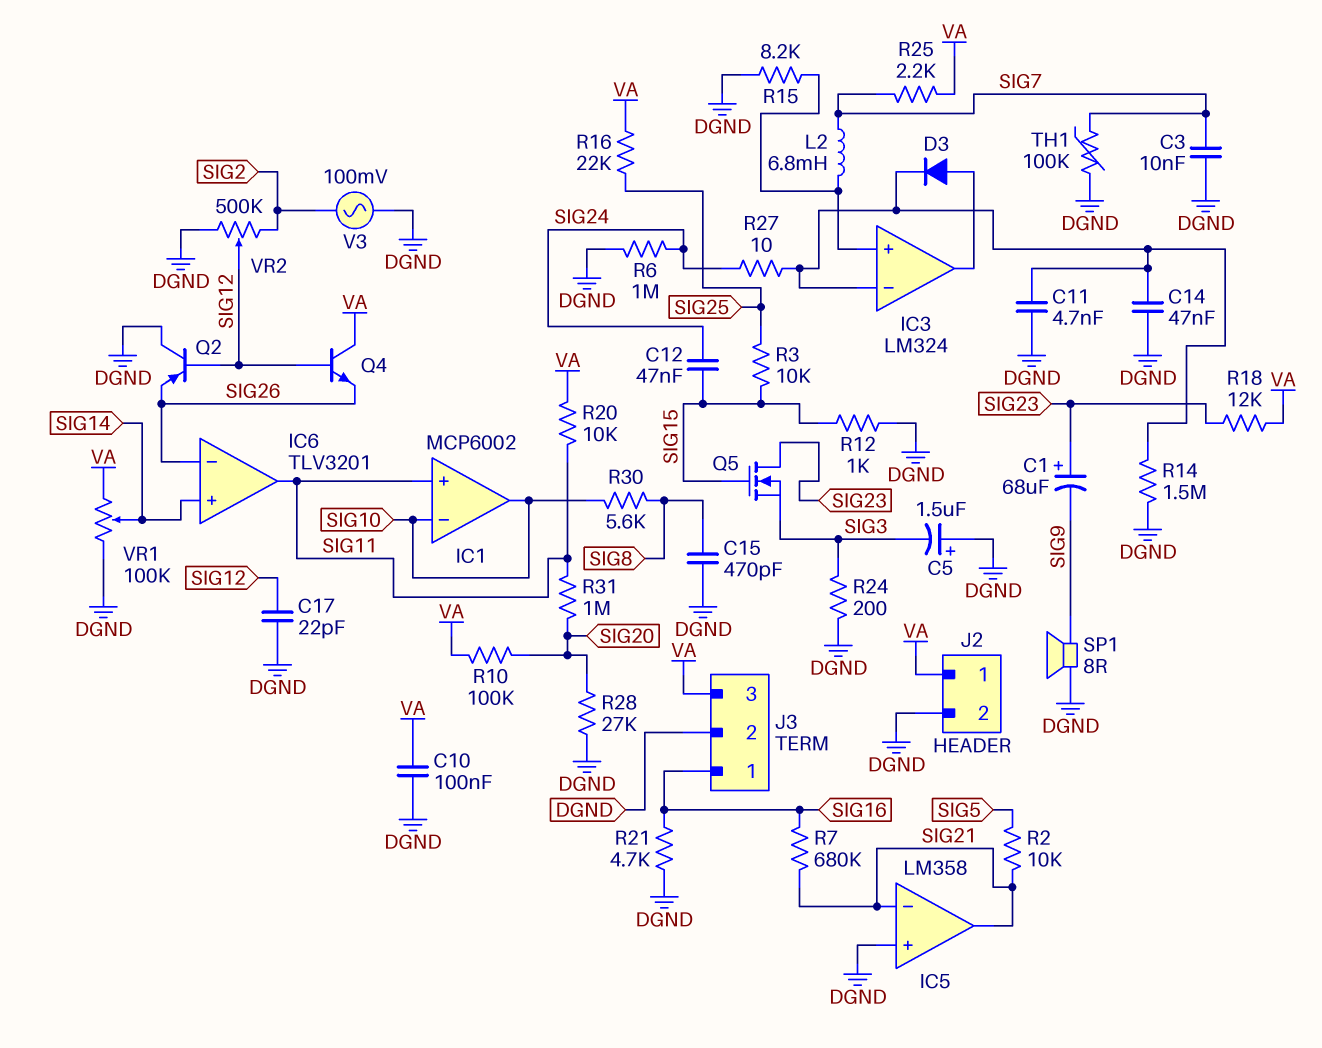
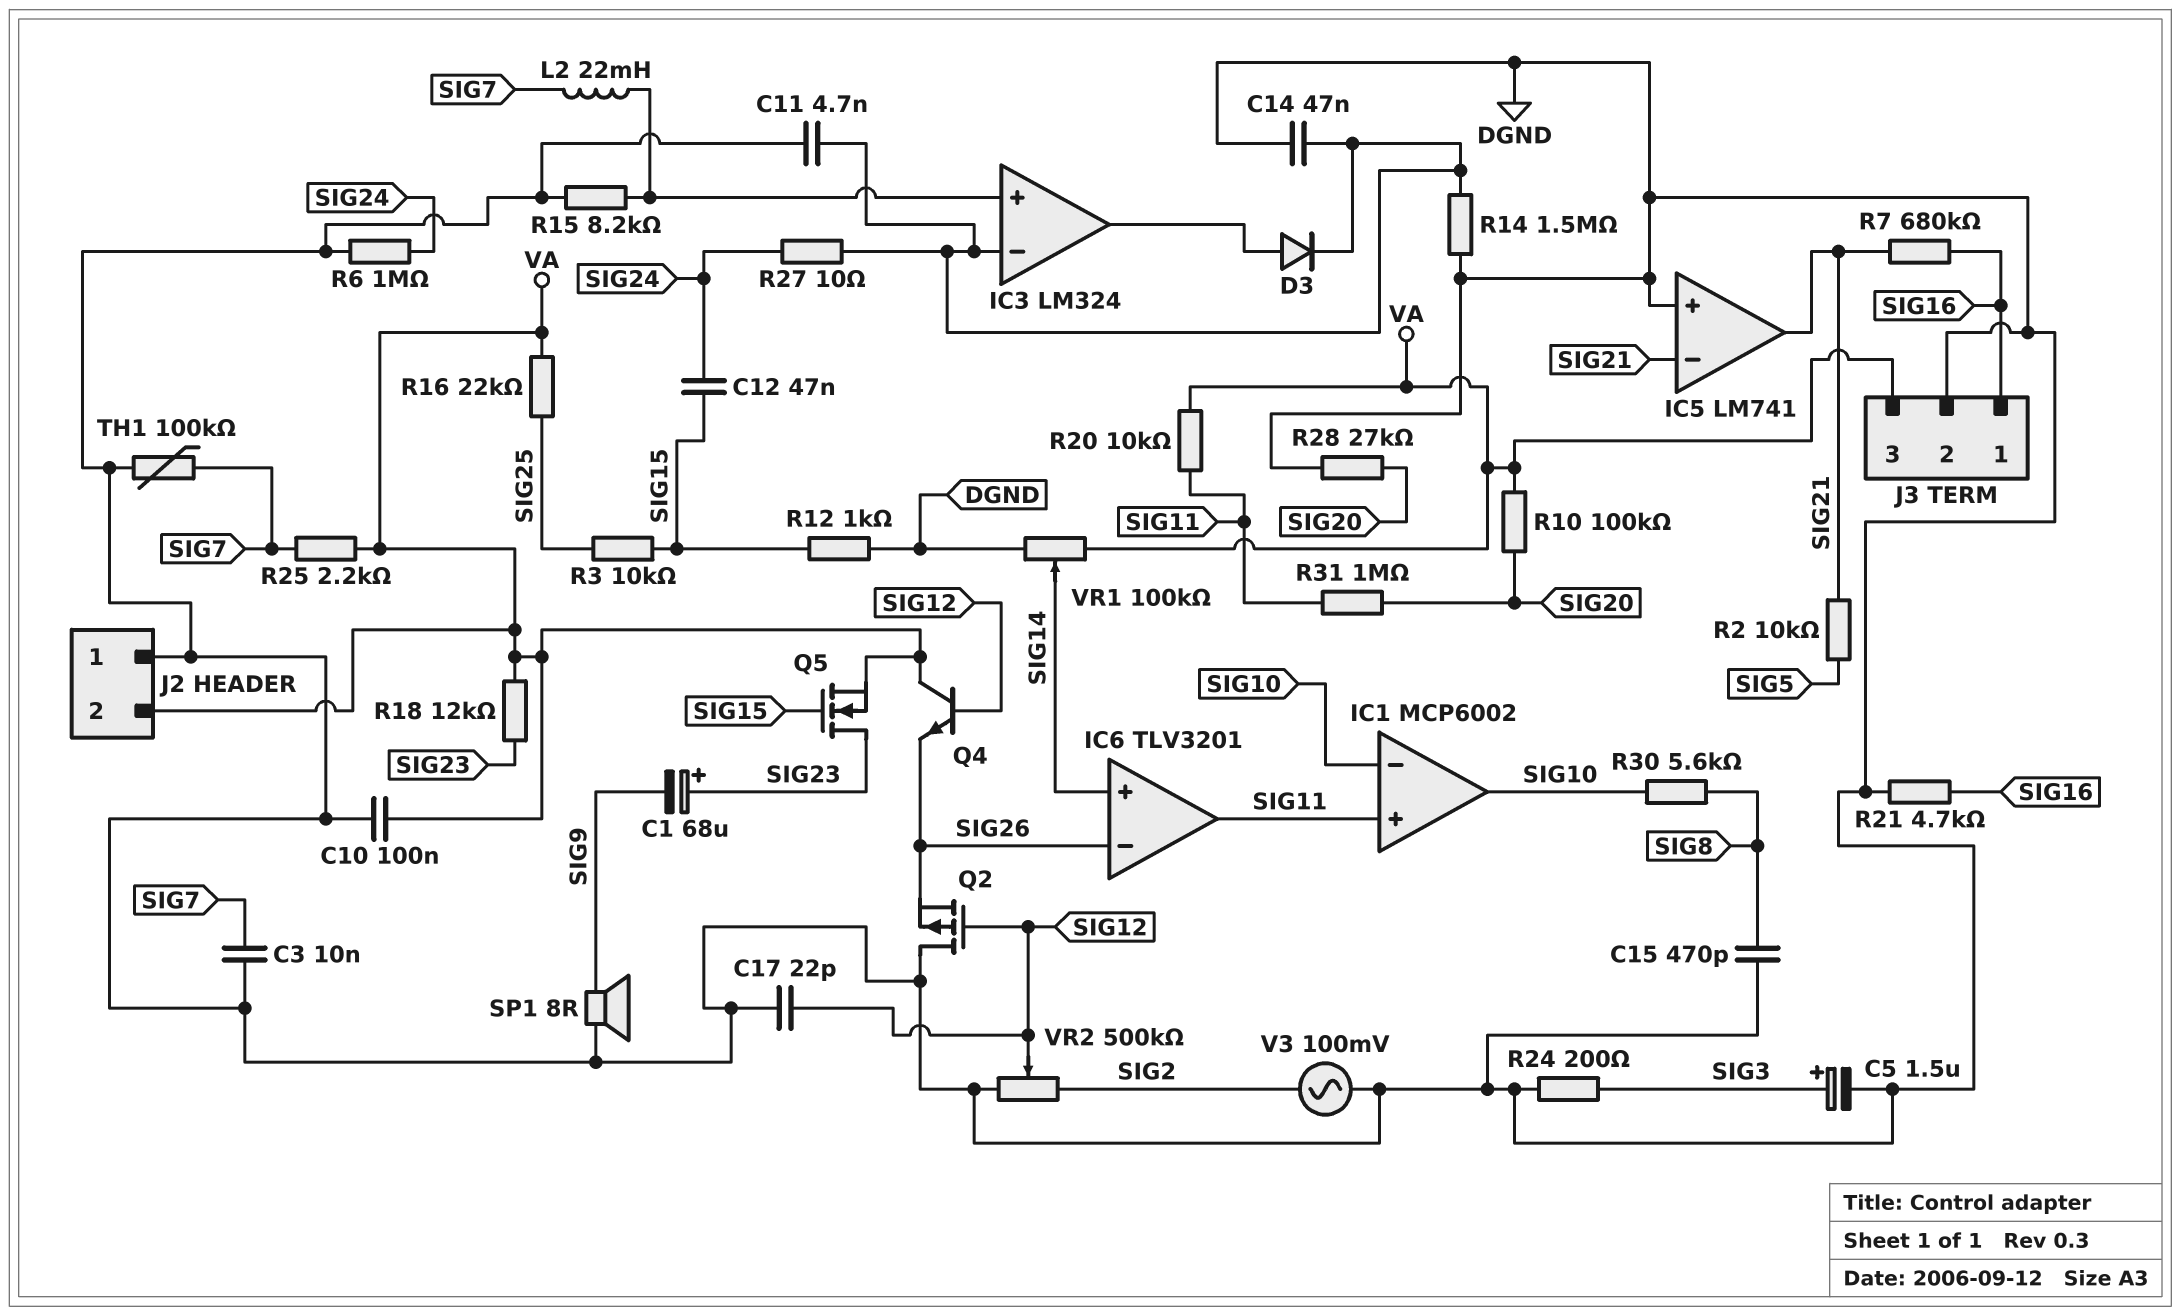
C5: 1.5uF (plus DGND, minus SIG3) -> 1.5uF (plus SIG3, minus DGND)
IC5: LM358 -> LM741
J2 pin 1: VA -> DGND
J2 pin 2: DGND -> VA
L2: 6.8mH (IC3/in+, SIG7) -> 22mH (IC3/in+, SIG7)
Q2: PNP (B SIG12, C DGND, E SIG26) -> PMOS (G SIG12, D DGND, S SIG26)
Q5: NMOS (G SIG15, D SIG23, S SIG3) -> NMOS (G SIG15, D SIG23, S VA)

